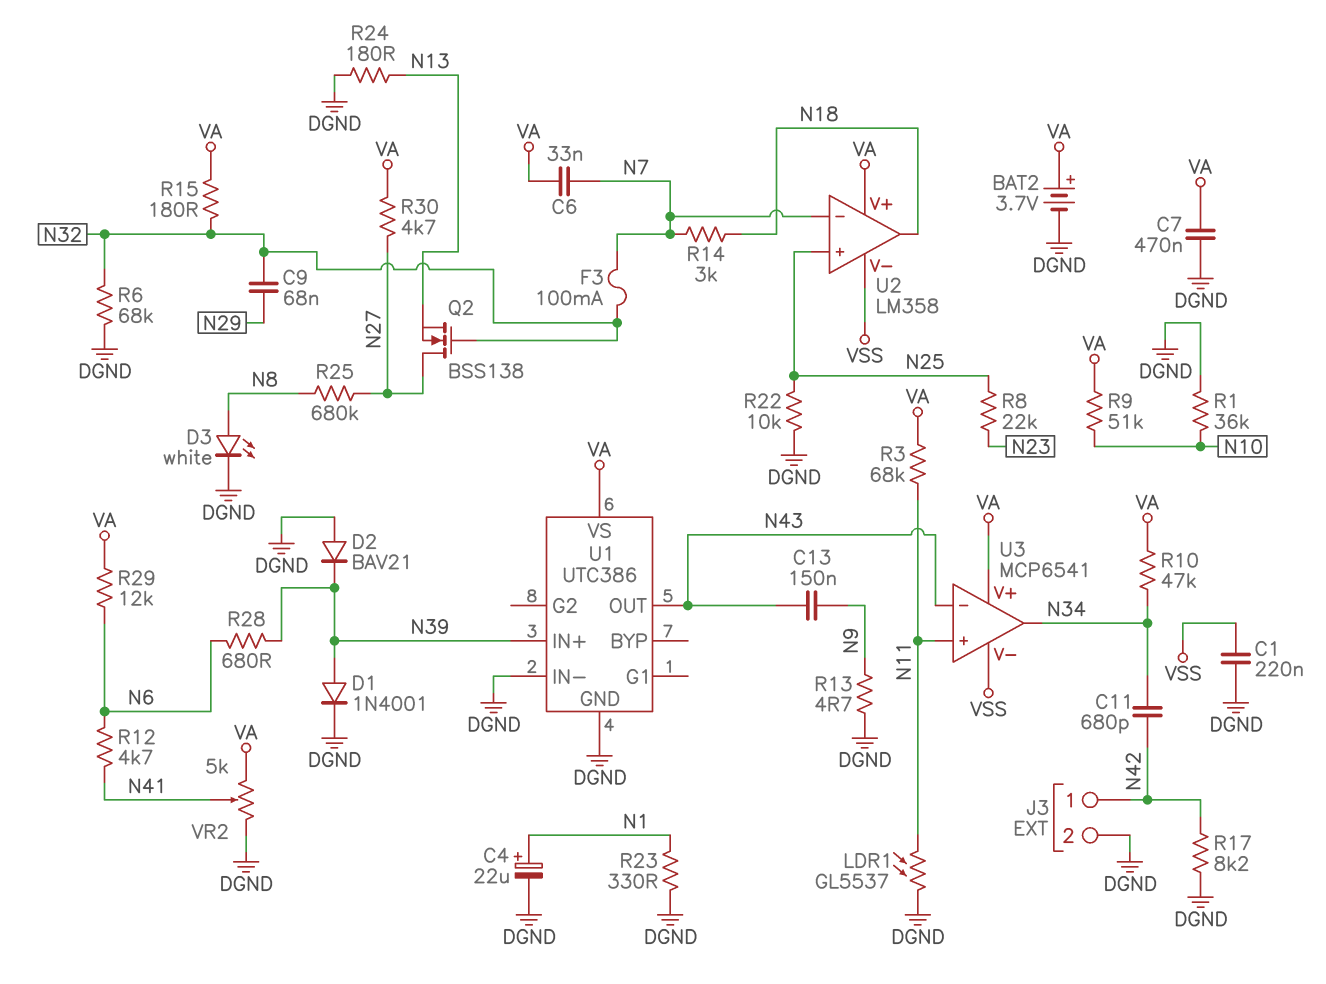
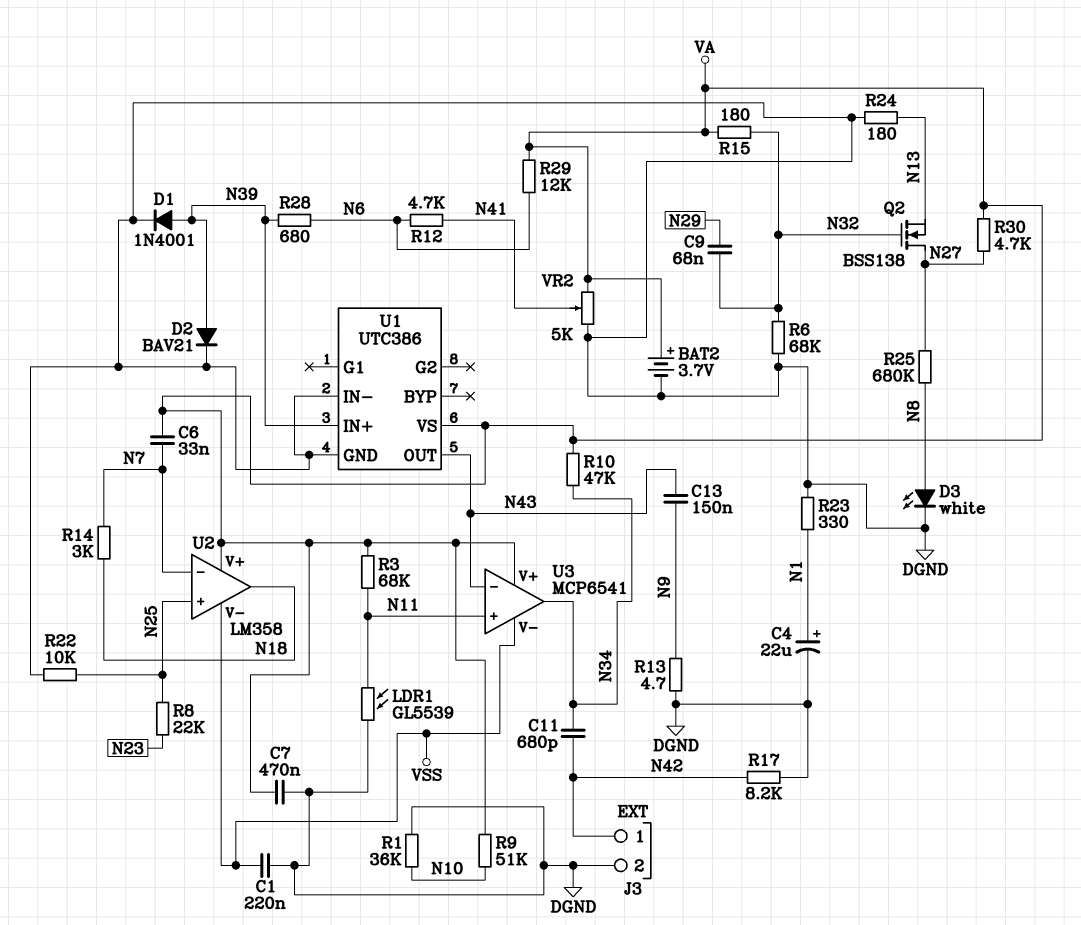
D2: diode BAV21 (A DGND, K N39) -> diode BAV21 (A N39, K DGND)
F3: 100mA (N7, N32) -> none
LDR1: GL5537 (DGND, N11) -> GL5539 (DGND, N11)

